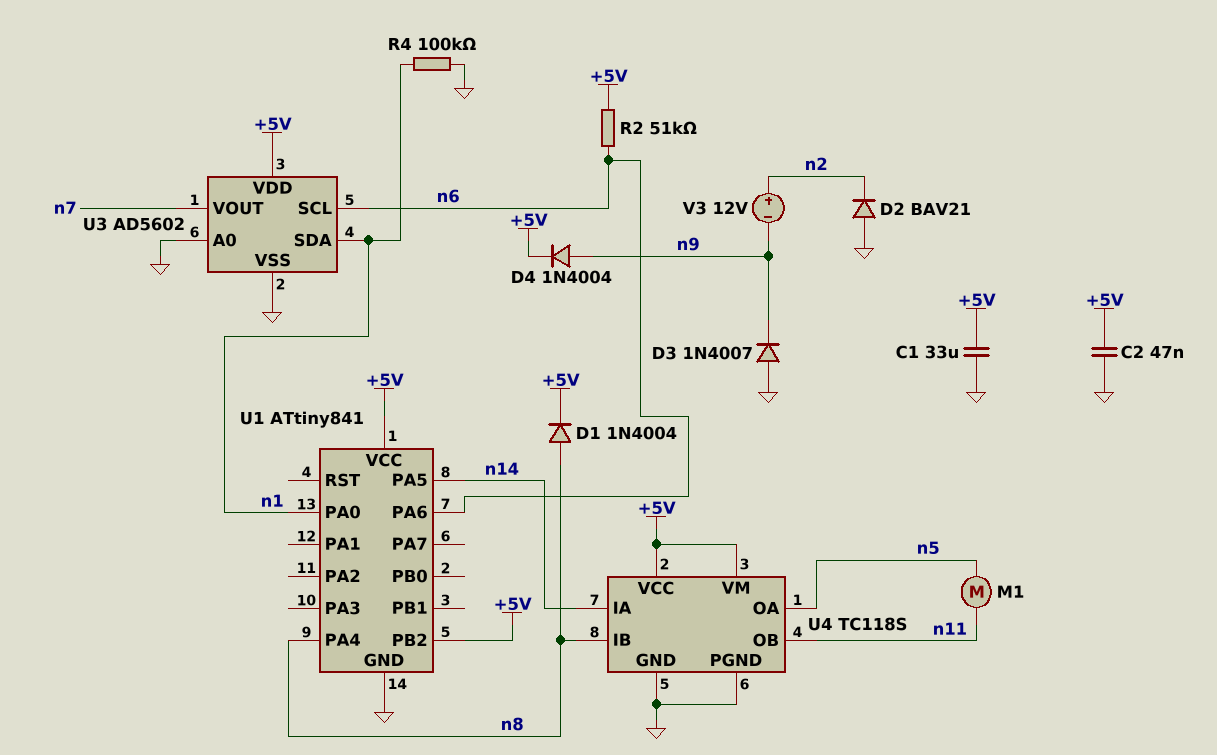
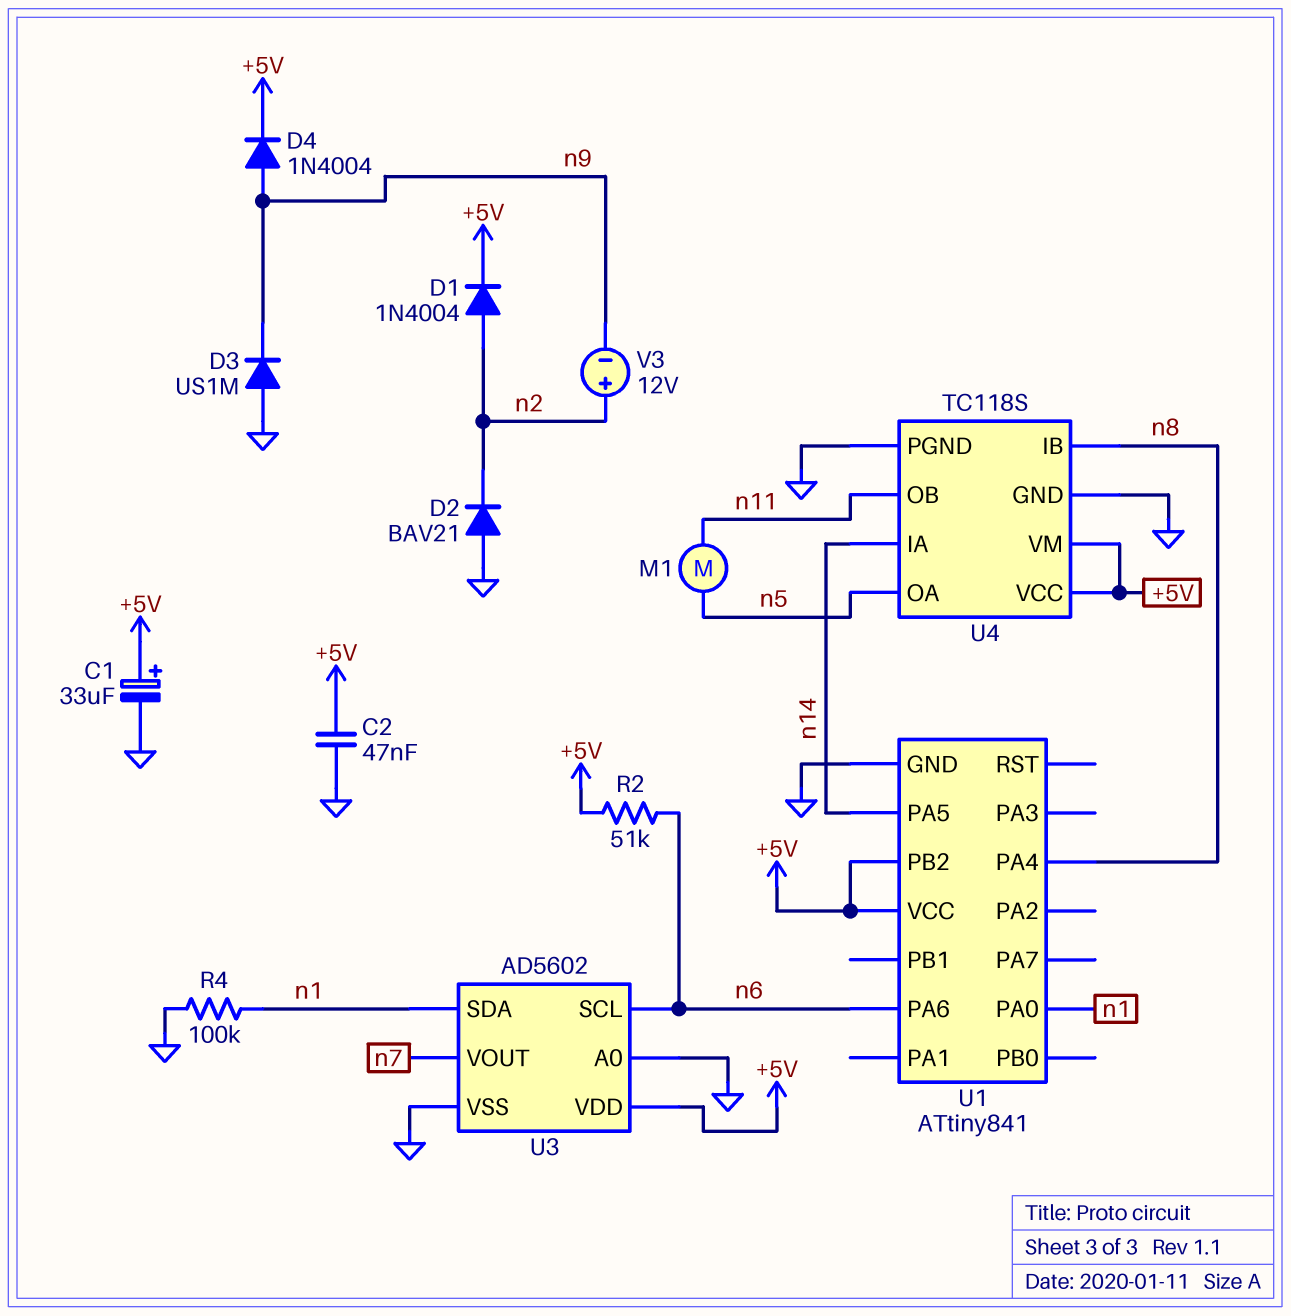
C1: 33uF (+5V, GND) -> 33uF (plus +5V, minus GND)
D1: diode 1N4004 (A n8, K +5V) -> diode 1N4004 (A n2, K +5V)
D3: diode 1N4007 (A GND, K n9) -> diode US1M (A GND, K n9)

